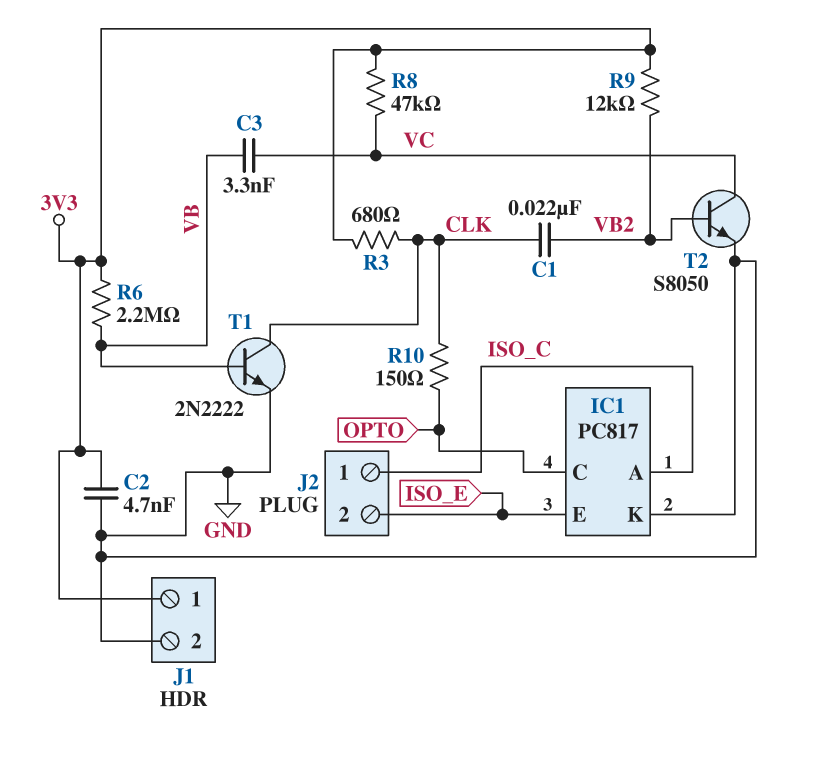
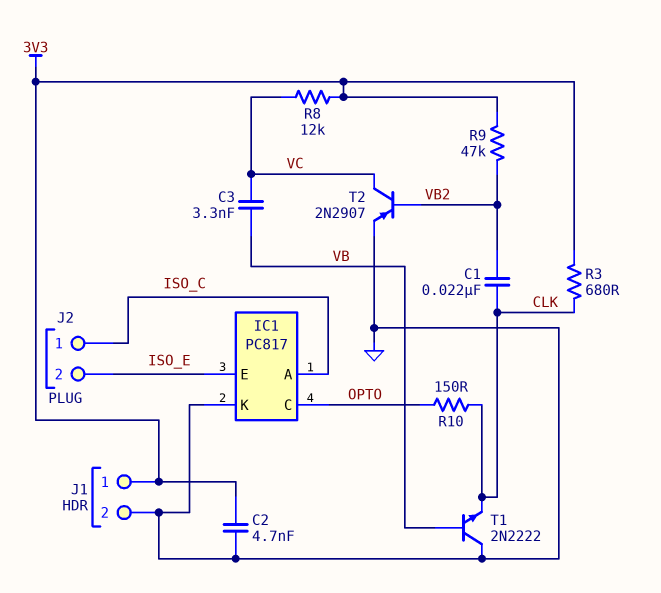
R6: 2.2M (3V3, VB) -> none
R8: 47k (3V3, VC) -> 12k (3V3, VC)
R9: 12k (3V3, VB2) -> 47k (3V3, VB2)
T1: NPN 2N2222 (B VB, C CLK, E GND) -> NPN 2N2222 (B VB, C GND, E CLK)
T2: NPN S8050 (B VB2, C VC, E GND) -> PNP 2N2907 (B VB2, C VC, E GND)

